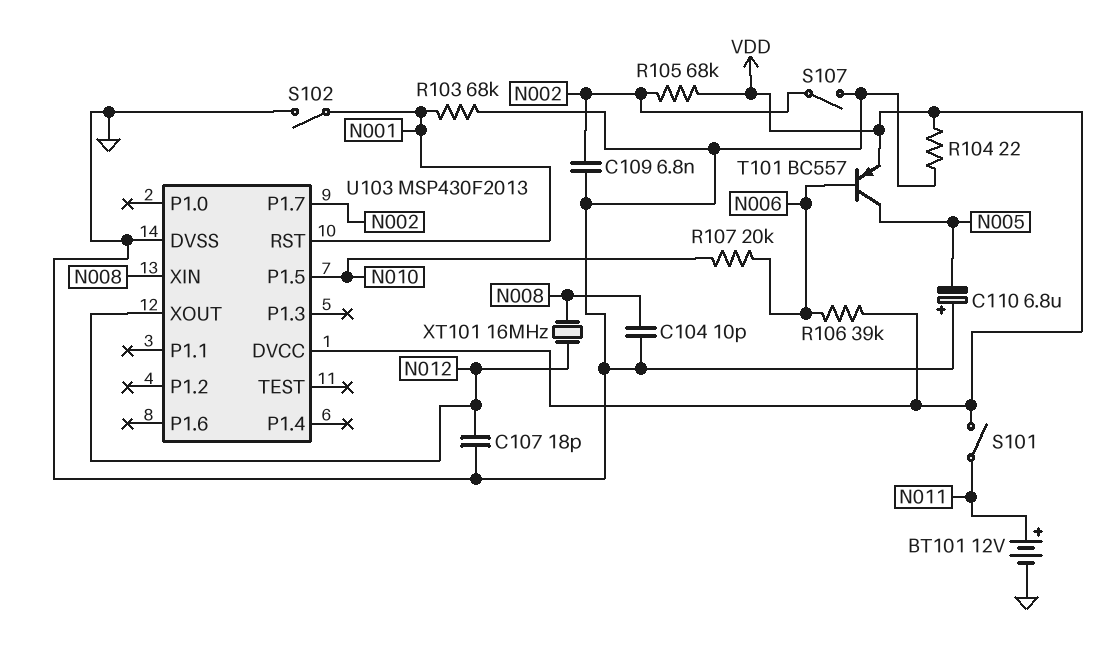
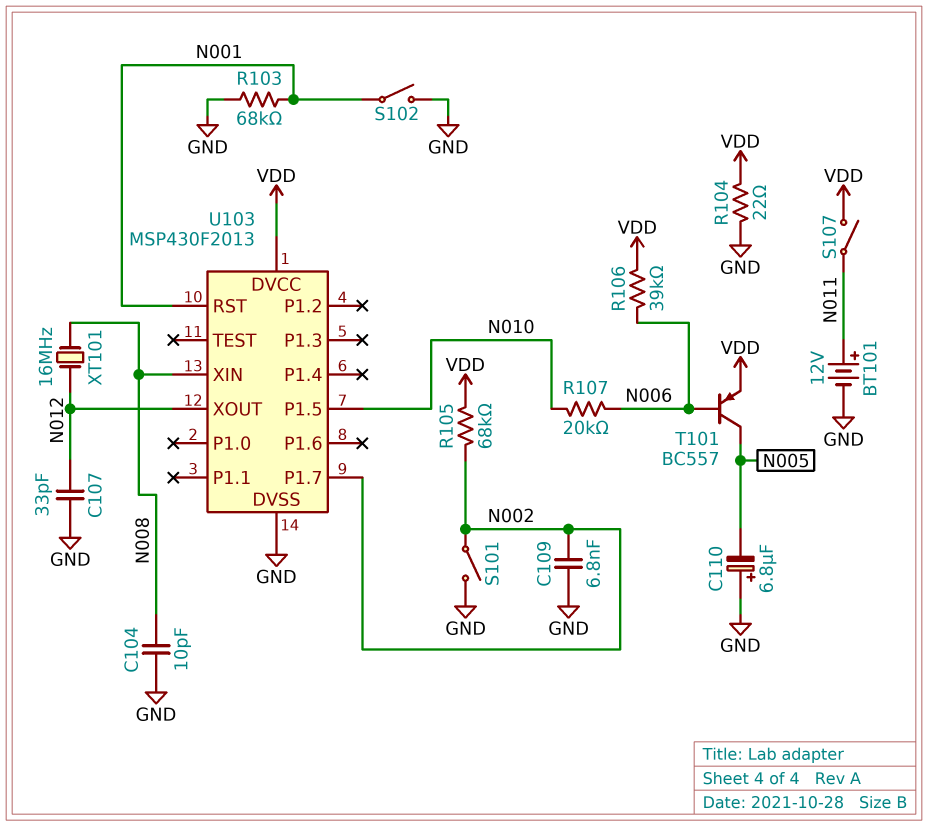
C107: 18pF (GND, N012) -> 33pF (GND, N012)
S101: switch (N011, VDD) -> switch (GND, N002)
S107: switch (GND, N002) -> switch (N011, VDD)

